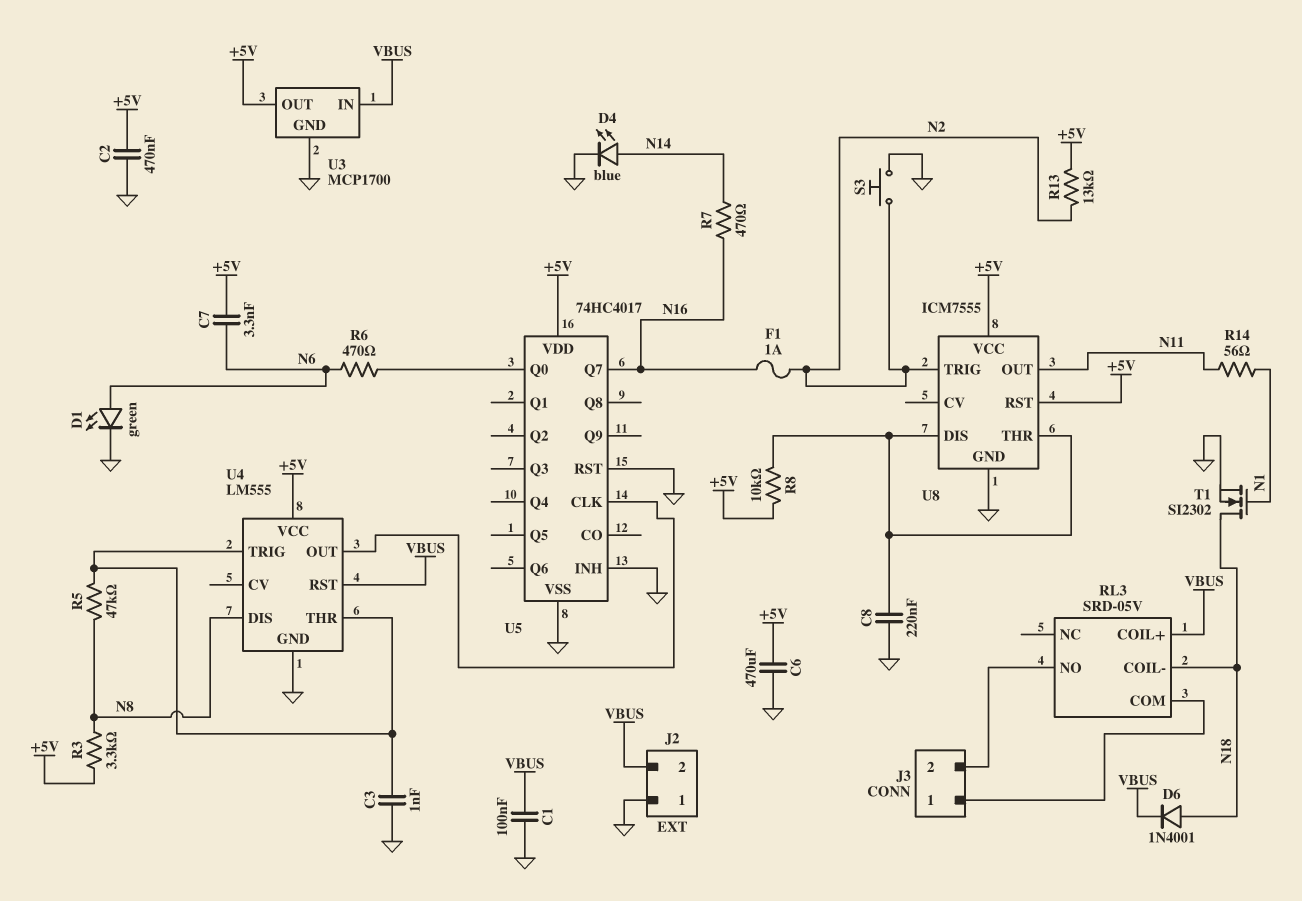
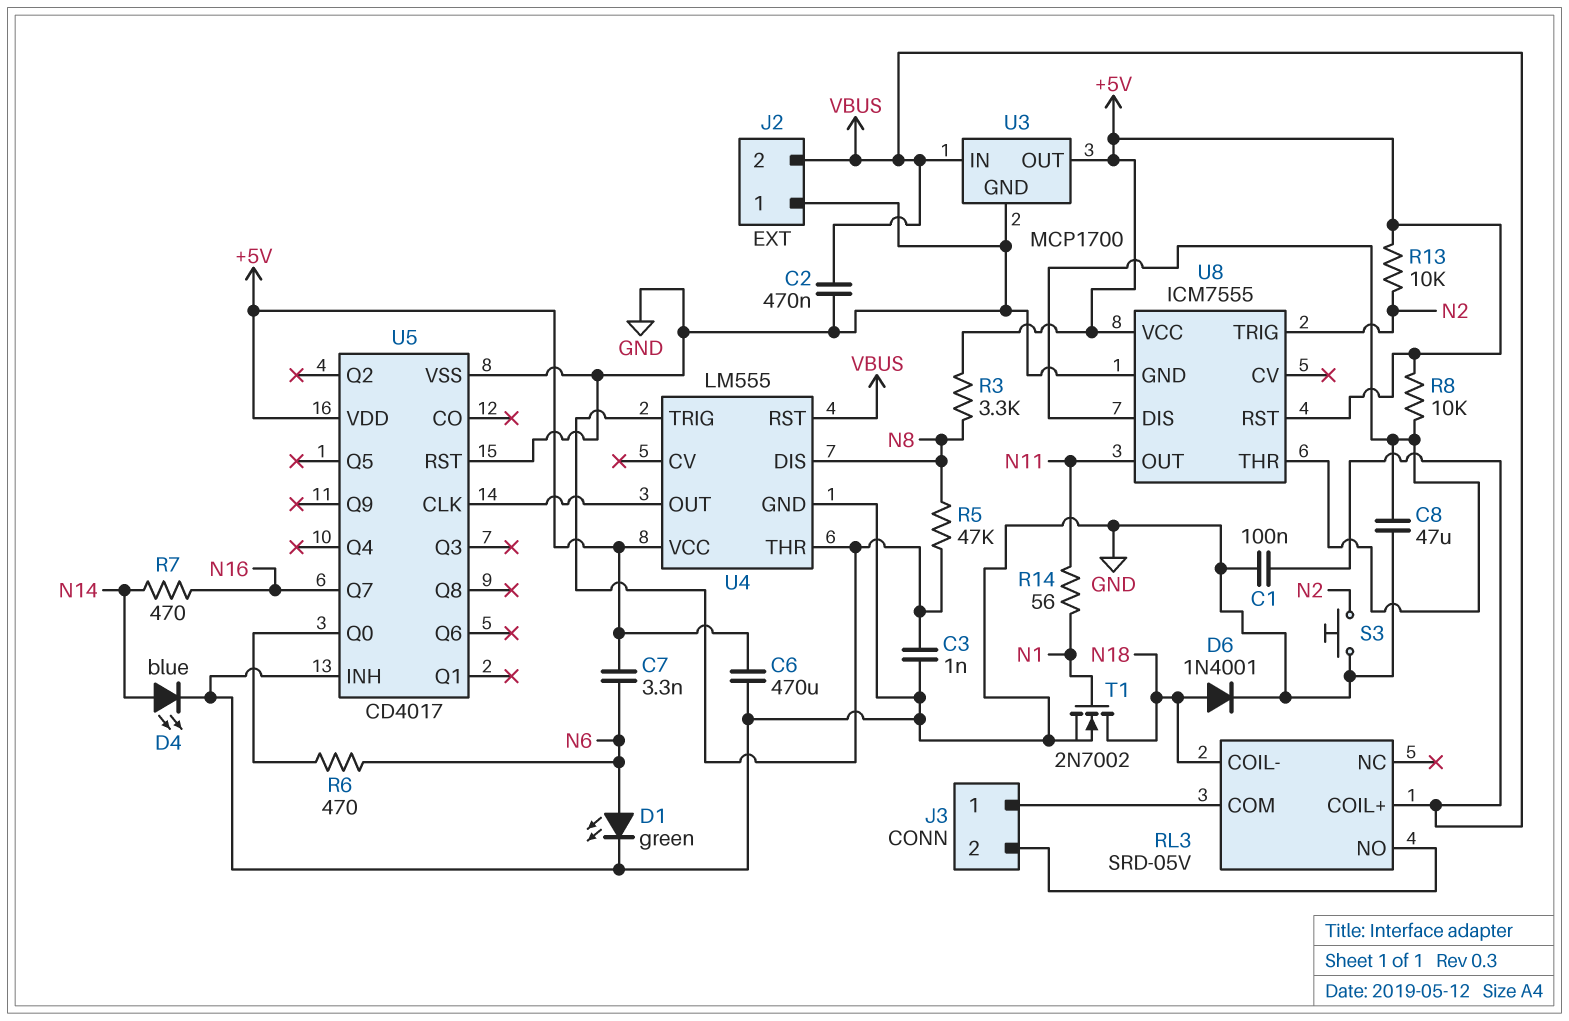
C2: 470nF (+5V, GND) -> 470nF (GND, VBUS)
C8: 220nF (GND, U8/DIS) -> 47uF (GND, U8/DIS)
D6: diode 1N4001 (A N18, K VBUS) -> diode 1N4001 (A N18, K GND)
F1: 1A (N2, N16) -> none
R13: 13k (+5V, N2) -> 10k (+5V, N2)
T1: NMOS SI2302 (G N1, D N18, S GND) -> NMOS 2N7002 (G N1, D N18, S GND)
U5: 74HC4017 -> CD4017

